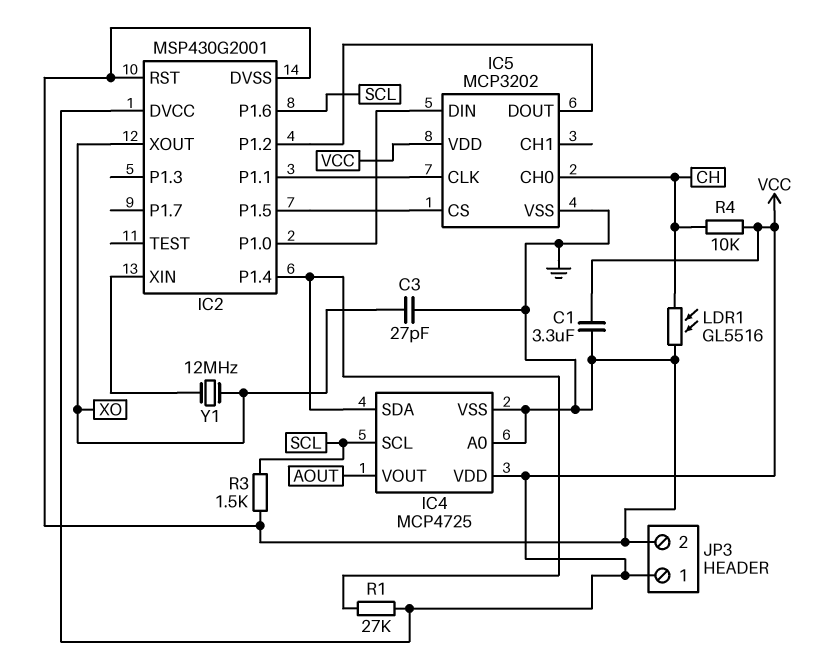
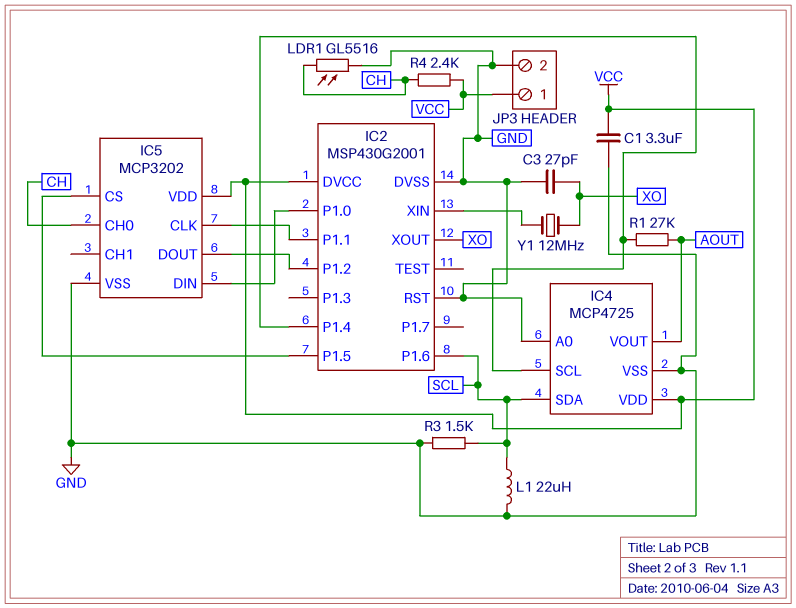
IC4 pin SCL: SCL -> IC2/P1.4
IC4 pin SDA: IC2/P1.4 -> SCL
L1: none -> 22uH (GND, SCL)
R1: 27k (IC2/P1.4, VCC) -> 27k (AOUT, IC2/P1.4)
R4: 10k (CH, VCC) -> 2.4k (CH, VCC)

